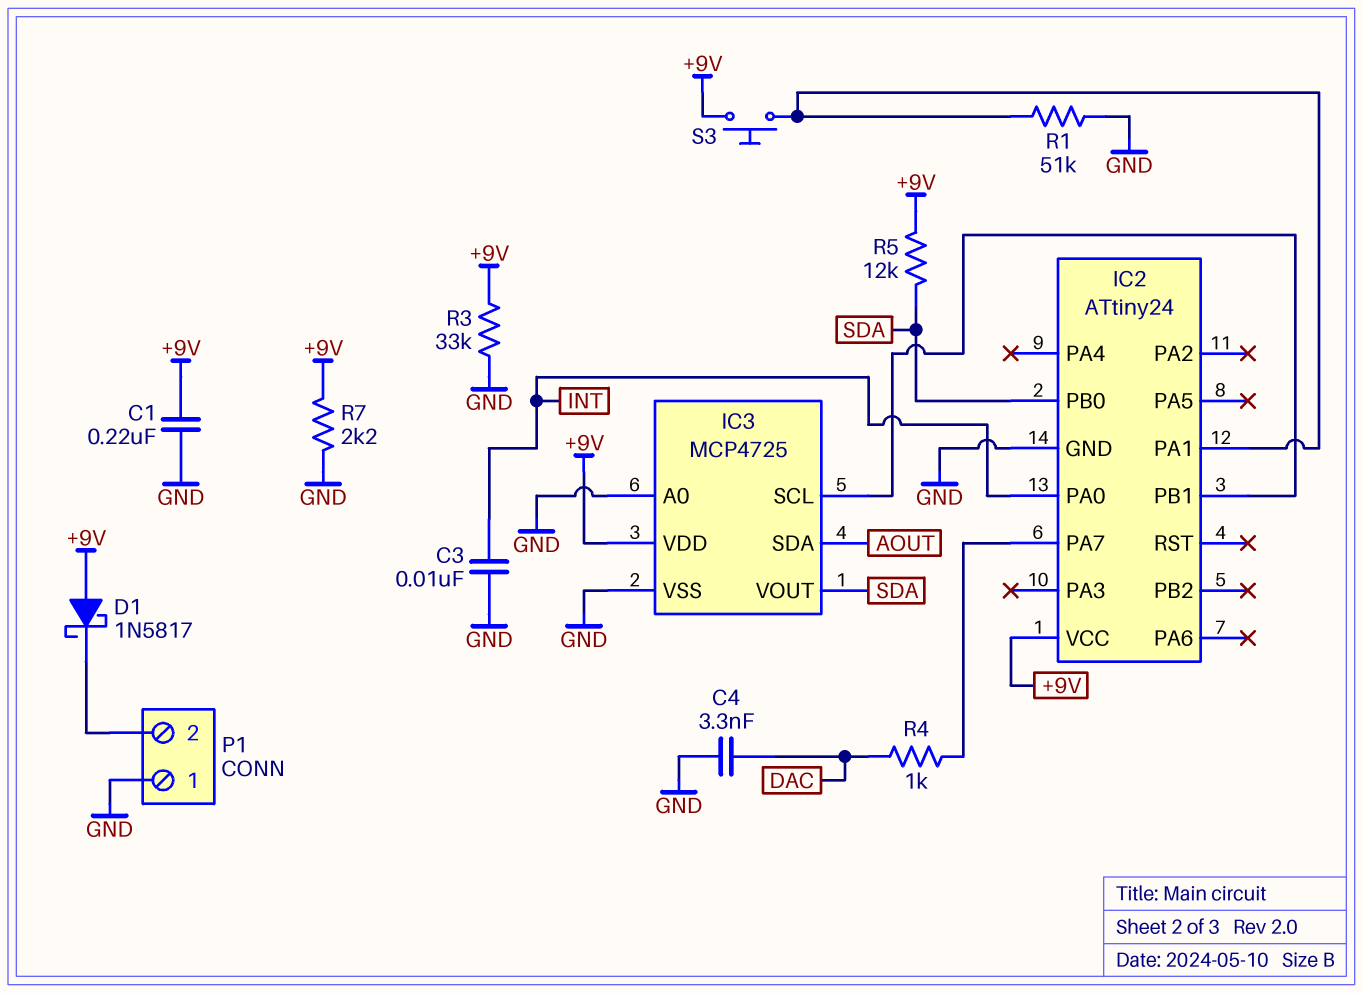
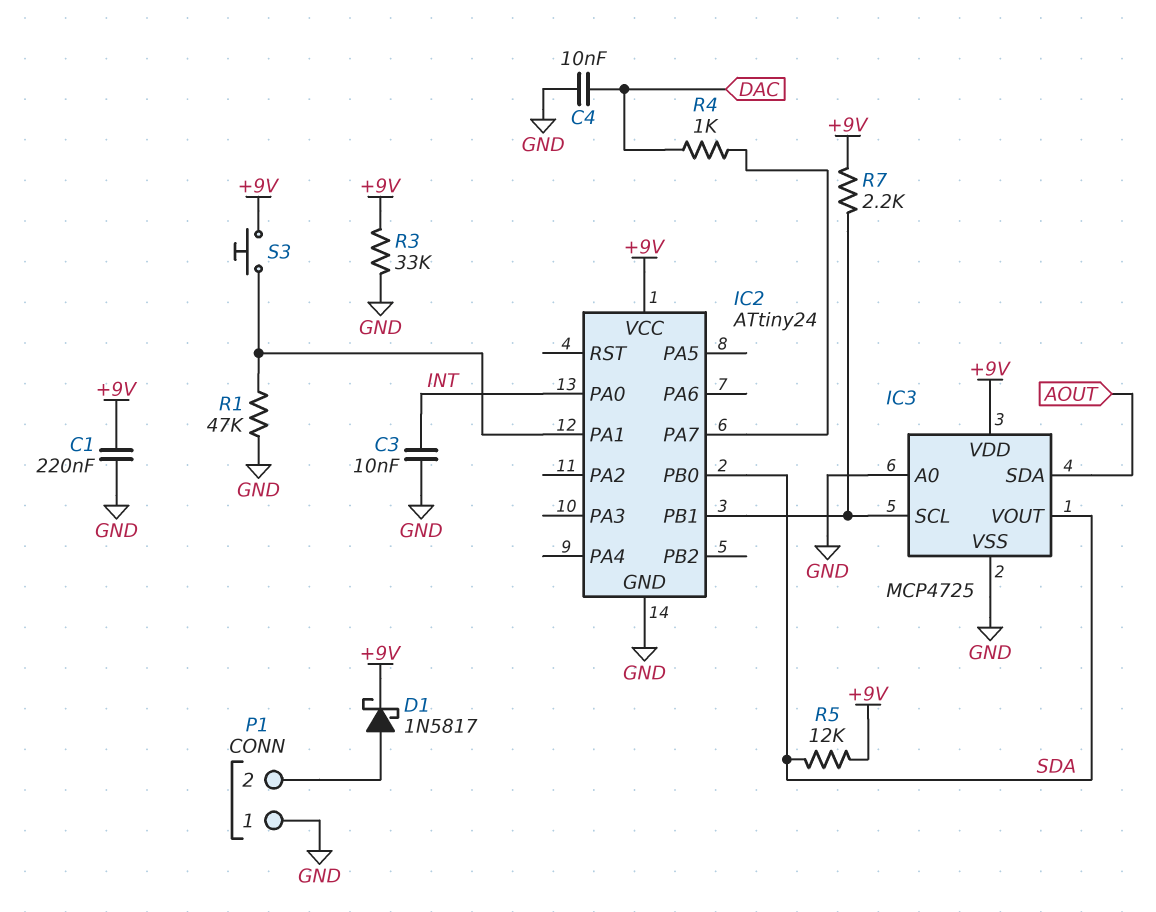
C4: 3.3nF (DAC, GND) -> 10nF (DAC, GND)
D1: schottky 1N5817 (A +9V, K P1/2) -> schottky 1N5817 (A P1/2, K +9V)
R1: 51k (GND, IC2/PA1) -> 47k (GND, IC2/PA1)
R7: 2.2k (+9V, GND) -> 2.2k (+9V, IC2/PB1)

